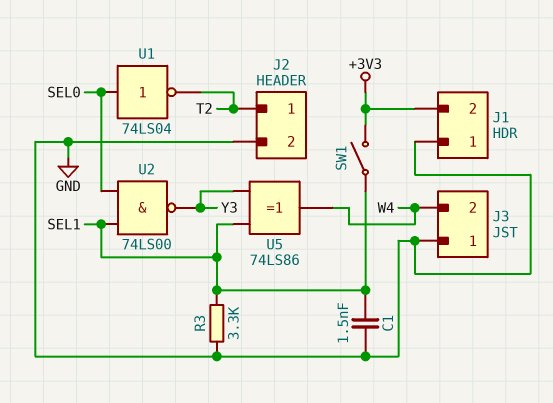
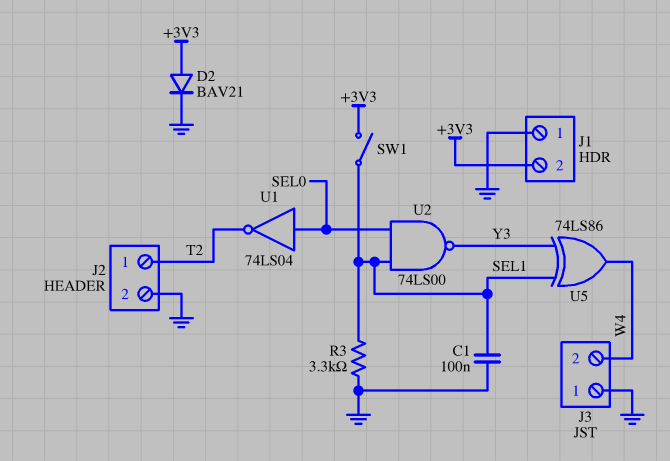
C1: 1.5nF (GND, SEL1) -> 100nF (GND, SEL1)
D2: none -> diode BAV21 (A +3V3, K GND)

